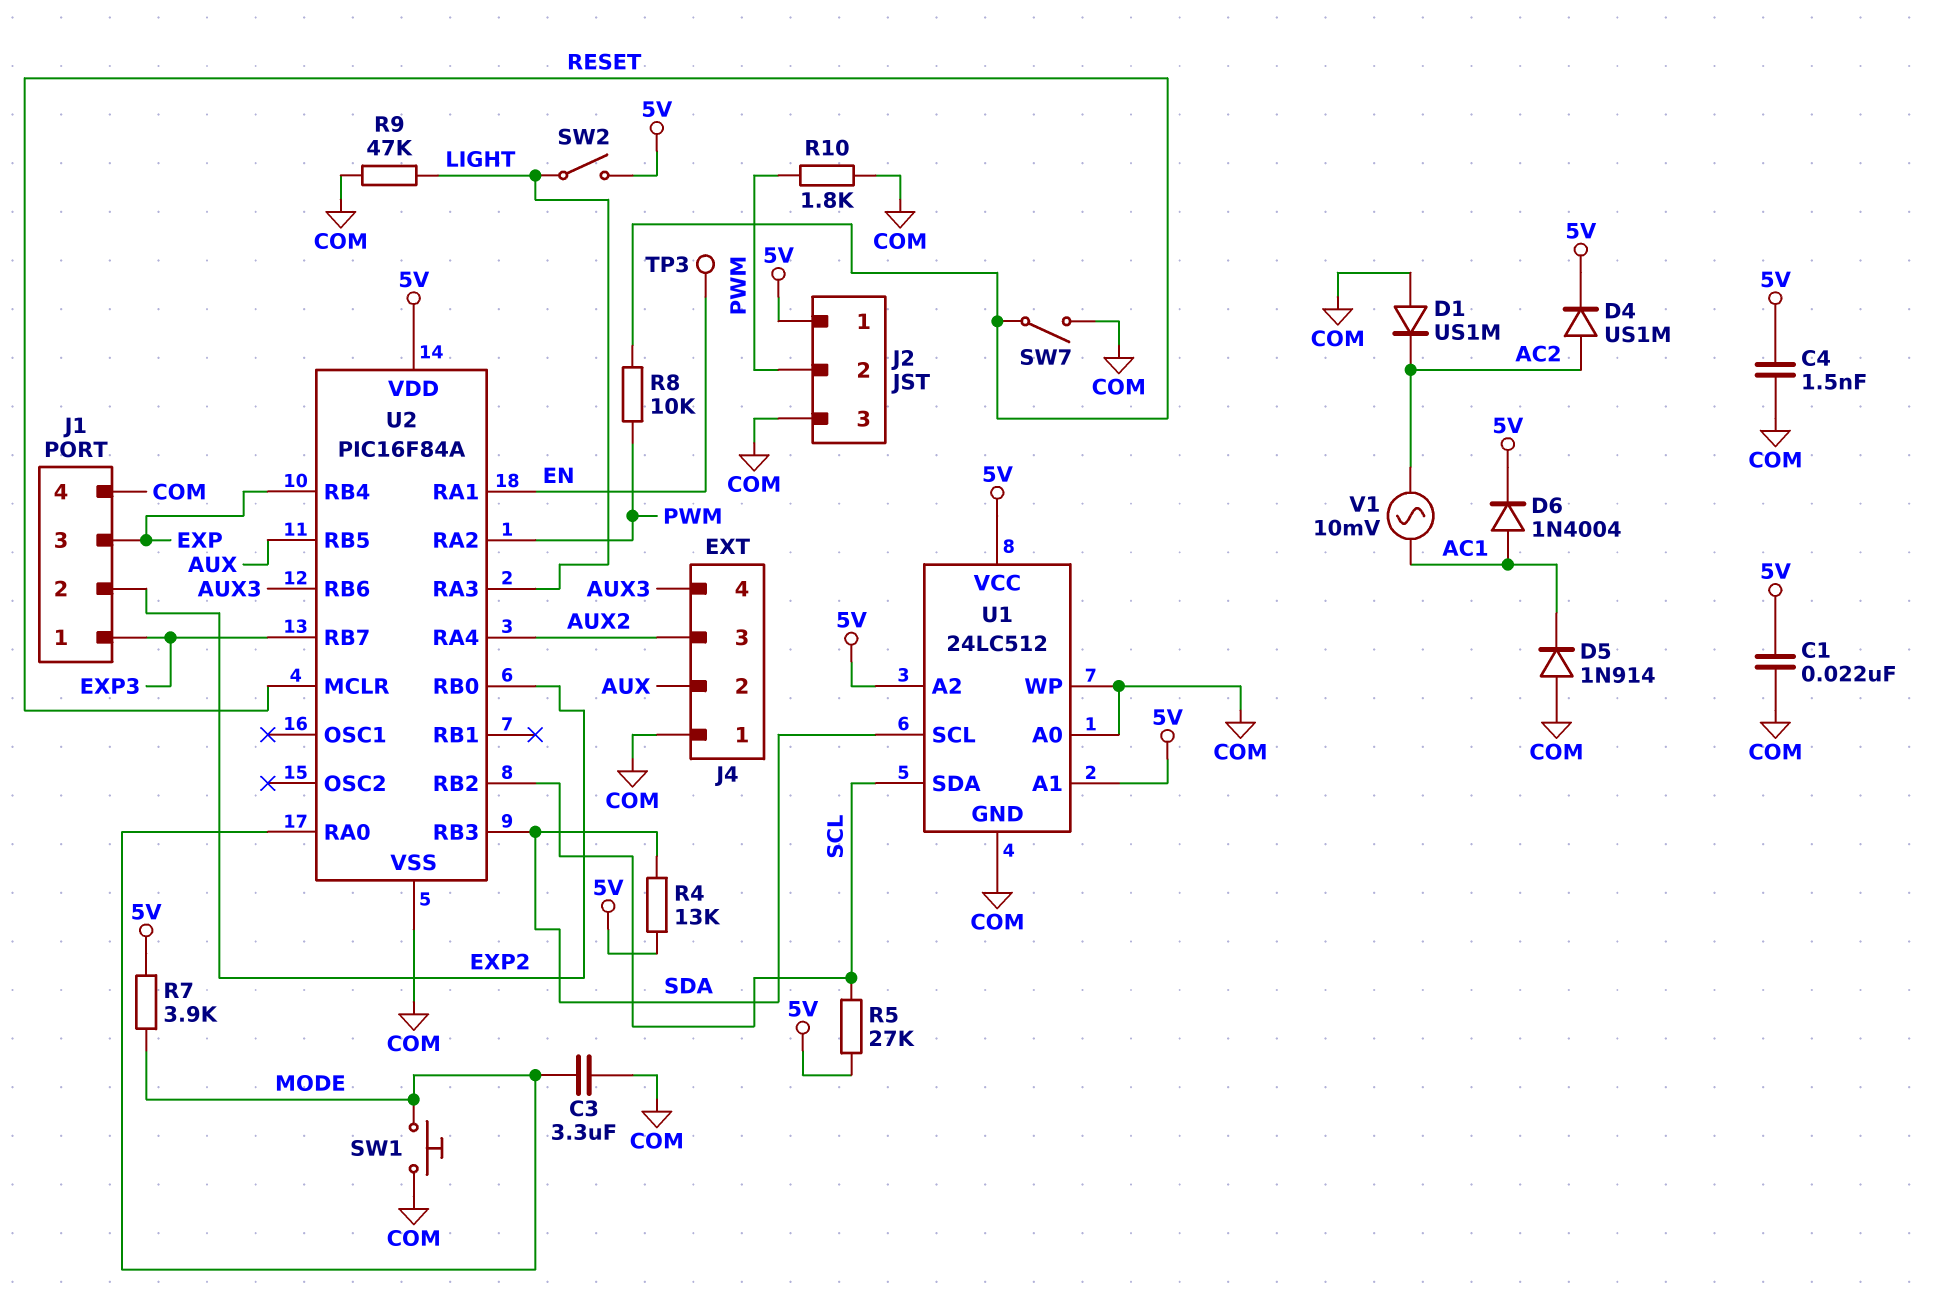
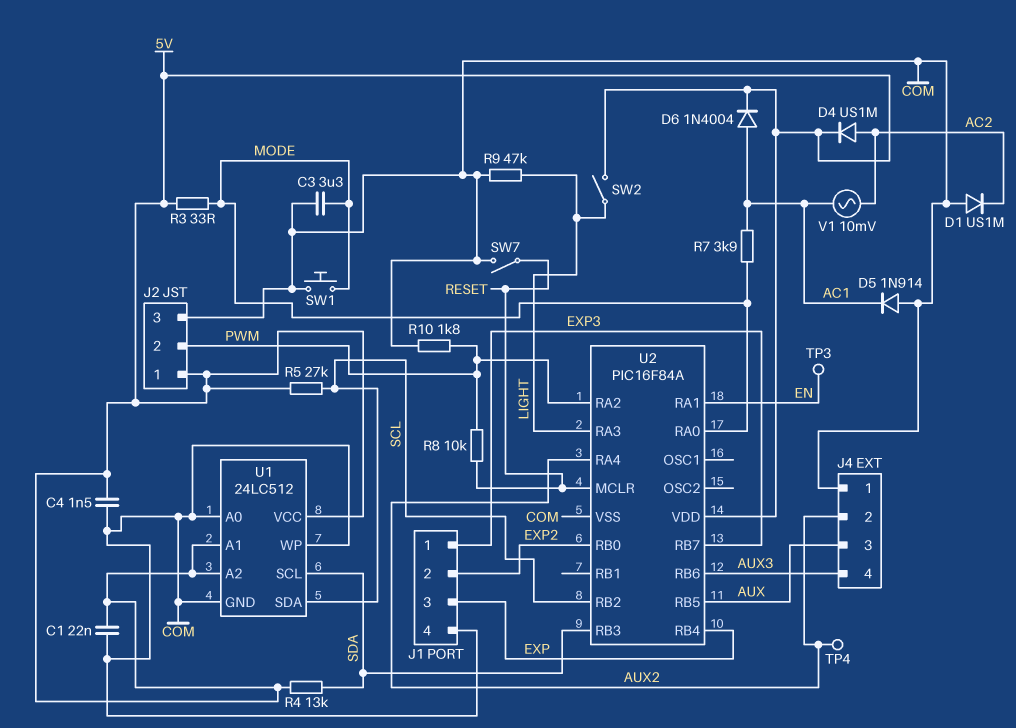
J4 pin 2: AUX -> AUX2
J4 pin 3: AUX2 -> AUX
R3: none -> 33 (5V, MODE)
R7: 3.9k (5V, MODE) -> 3.9k (AC1, MODE)
TP4: none -> test point (AUX2)

